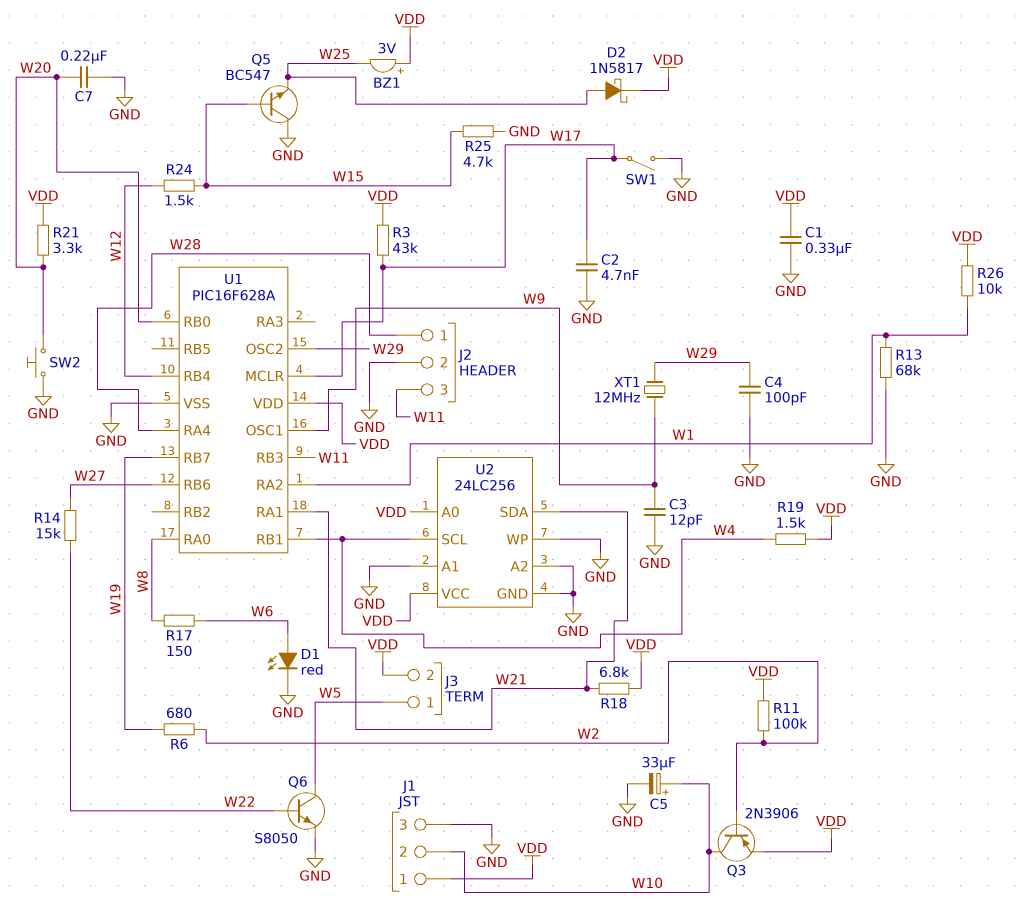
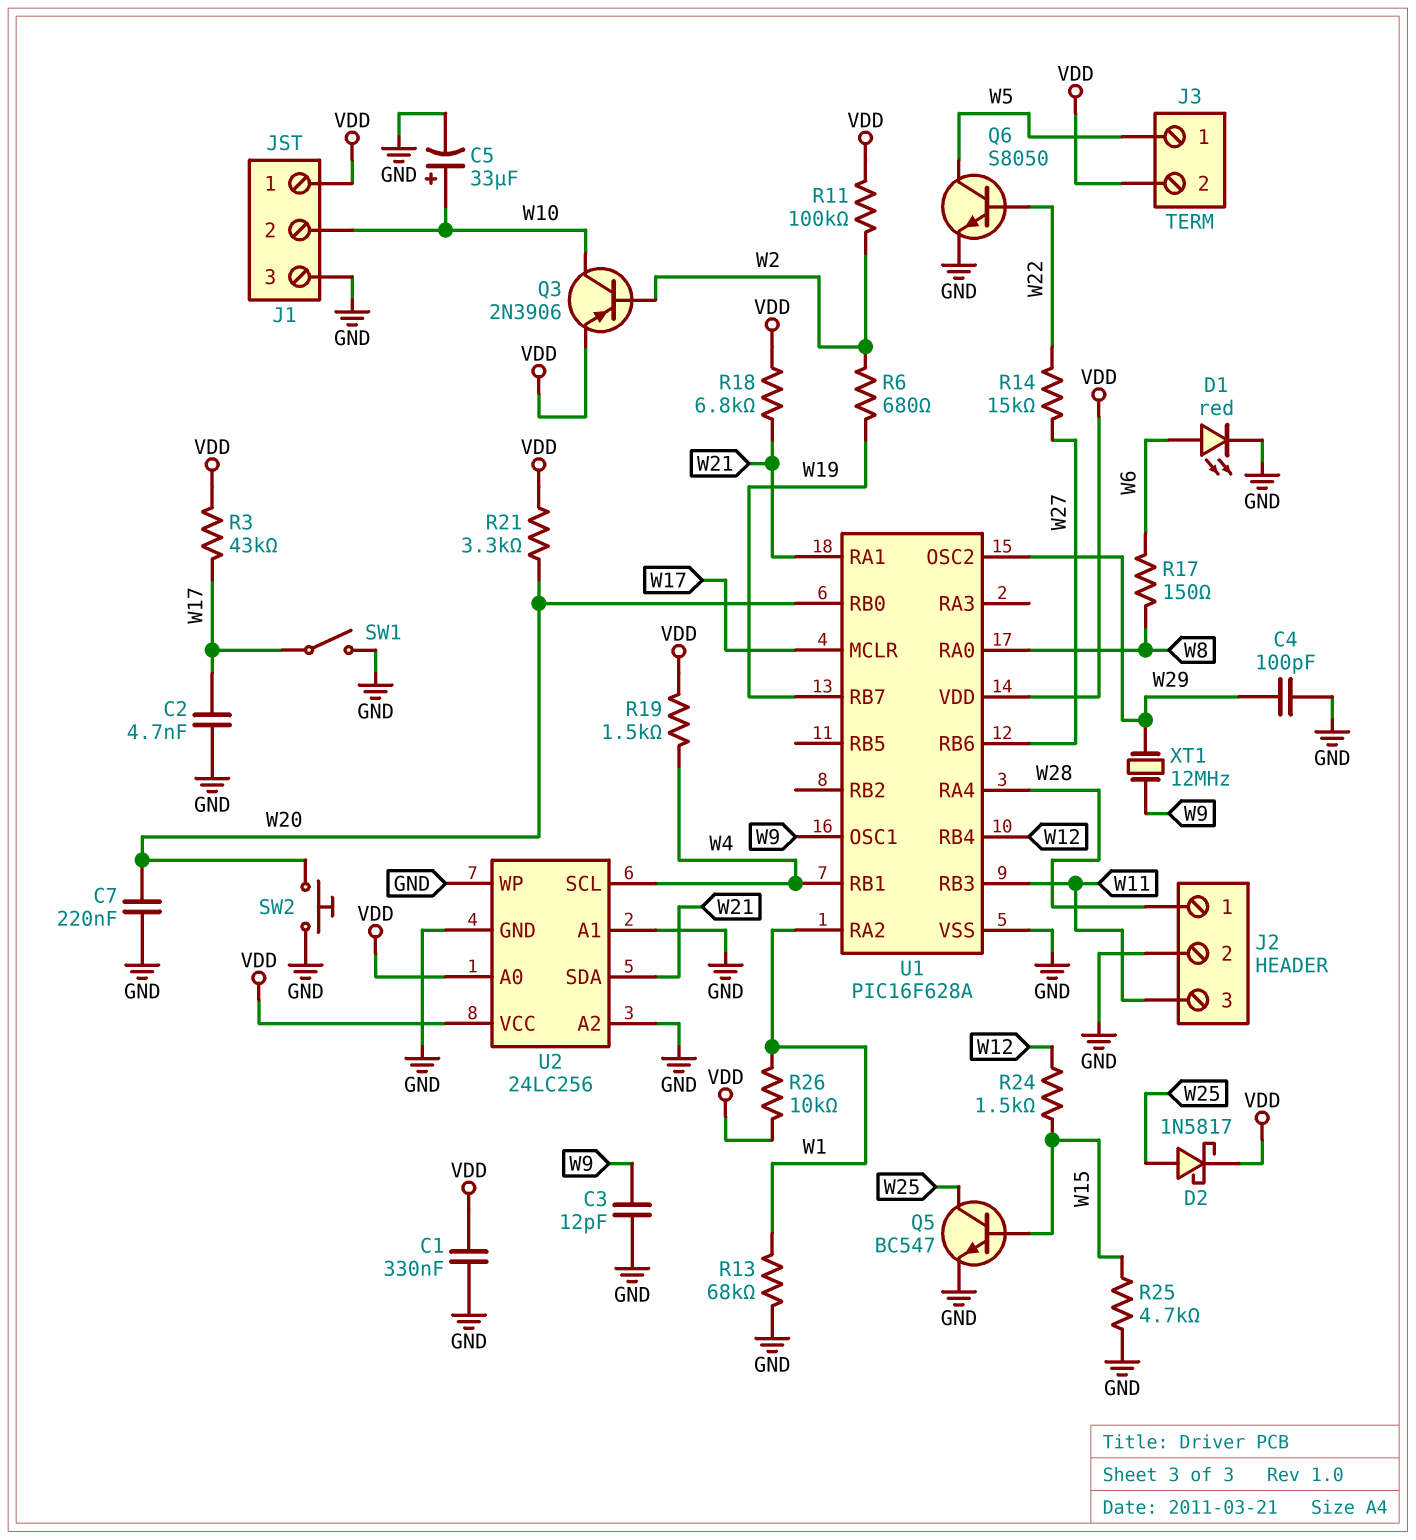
BZ1: buzzer 3V (plus VDD, minus W25) -> none
Q5: NPN BC547 (B W15, C GND, E W25) -> NPN BC547 (B W15, C W25, E GND)

